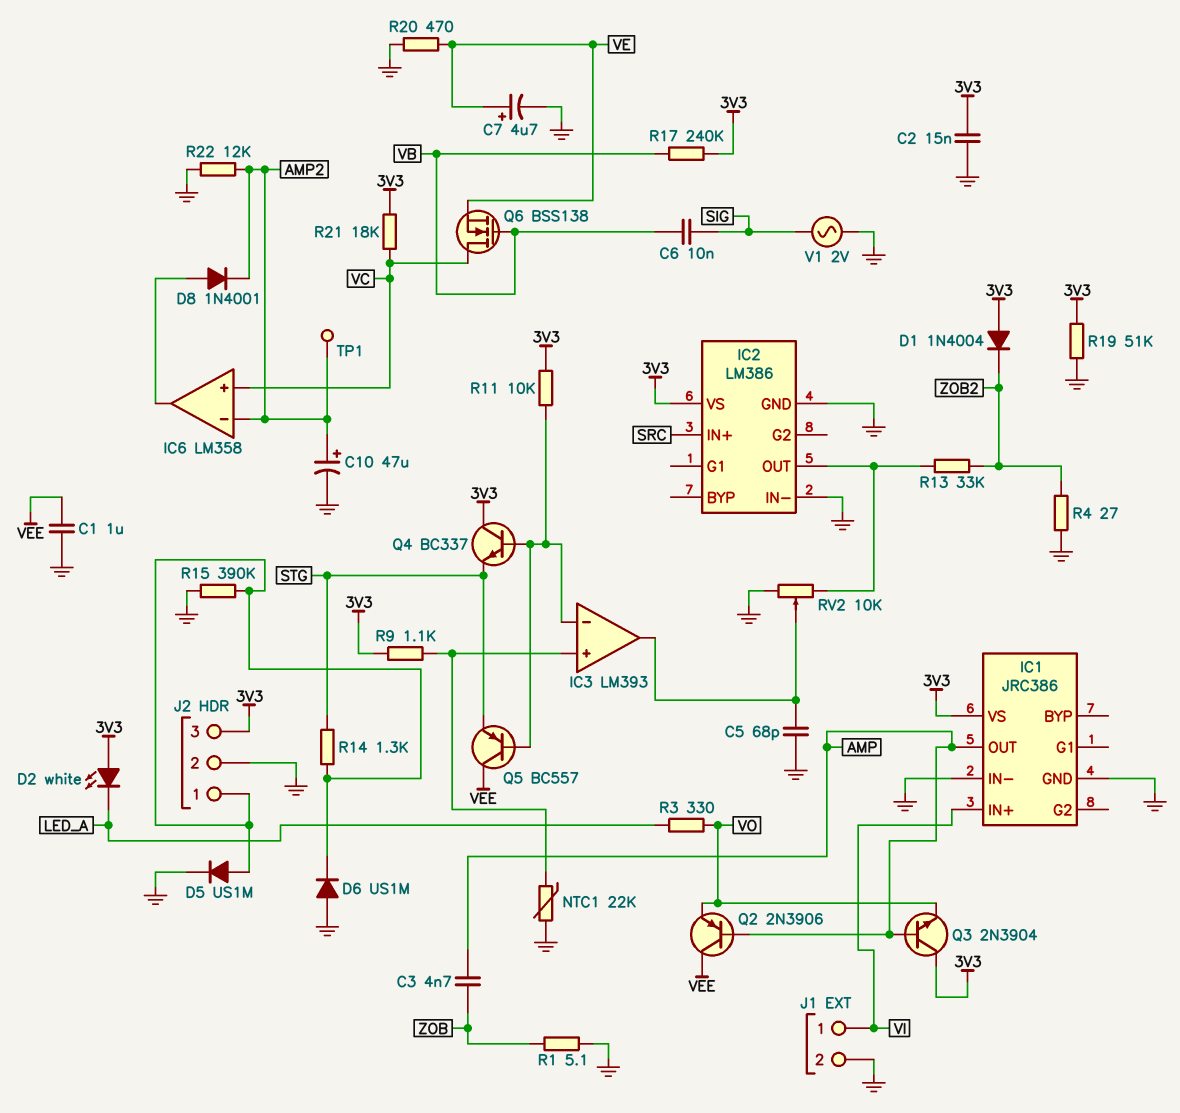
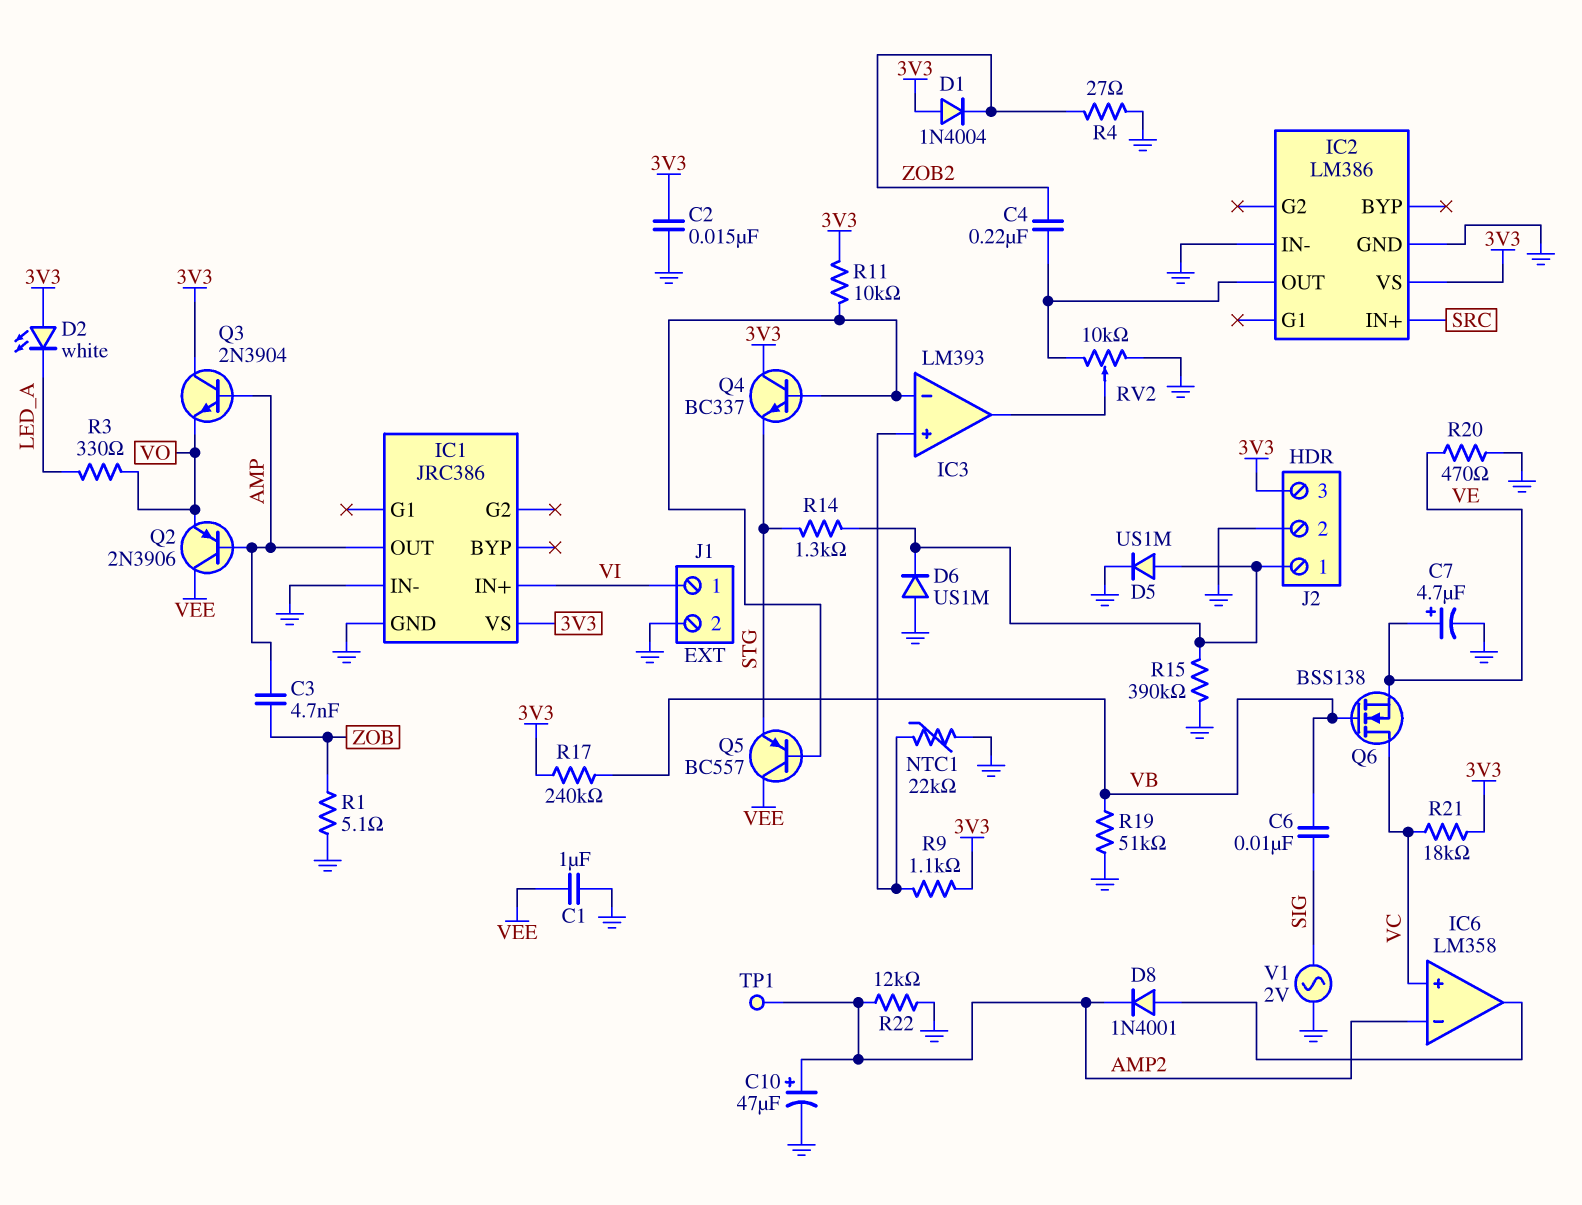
C4: none -> 220nF (IC2/OUT, ZOB2)
C5: 68pF (GND, IC3/out) -> none
R13: 33k (IC2/OUT, ZOB2) -> none
R19: 51k (3V3, GND) -> 51k (GND, VB)

